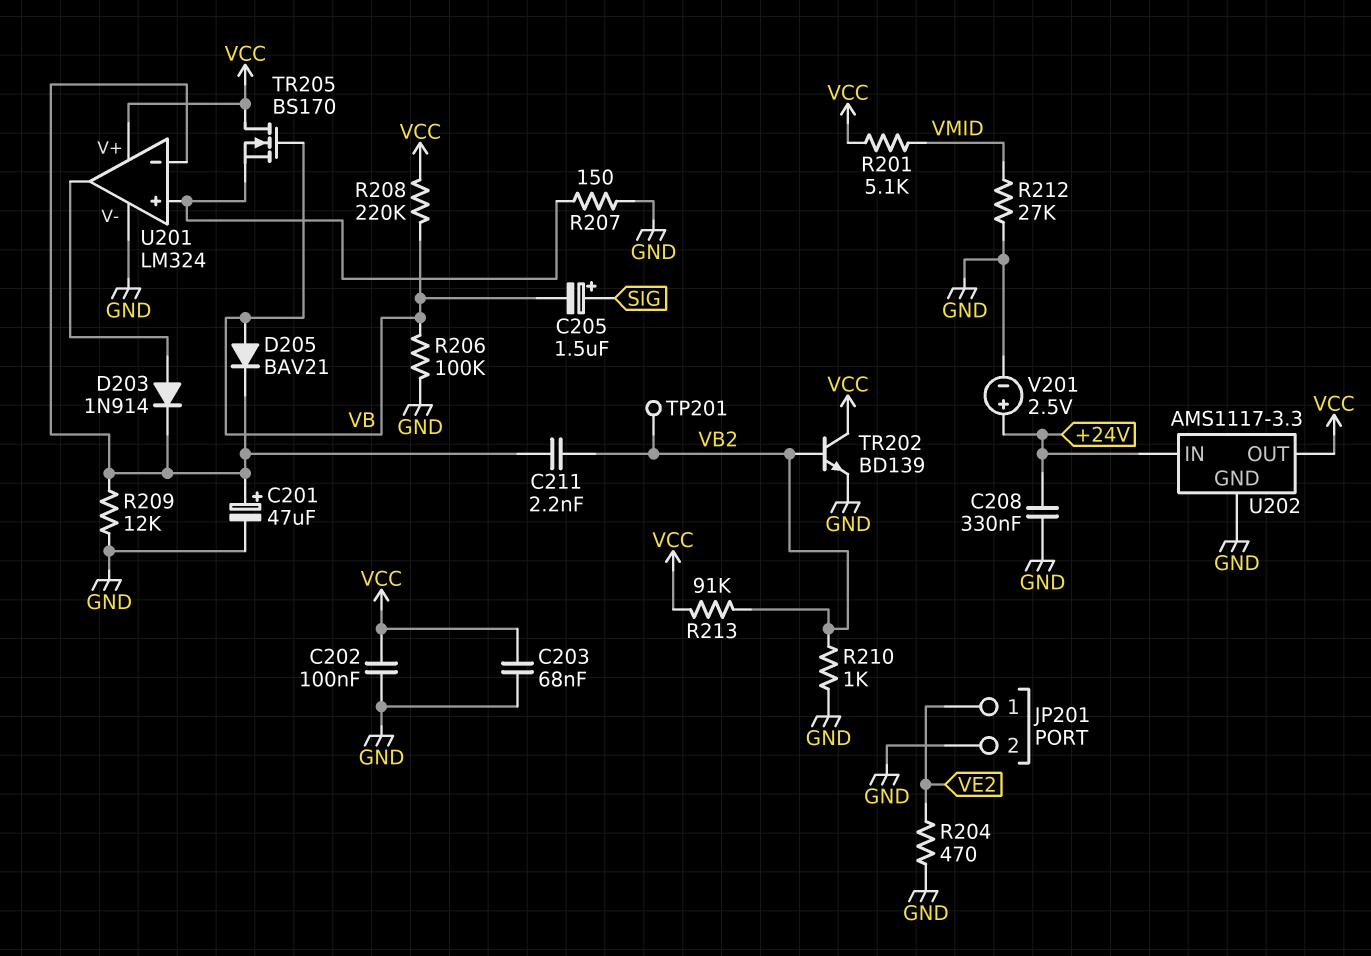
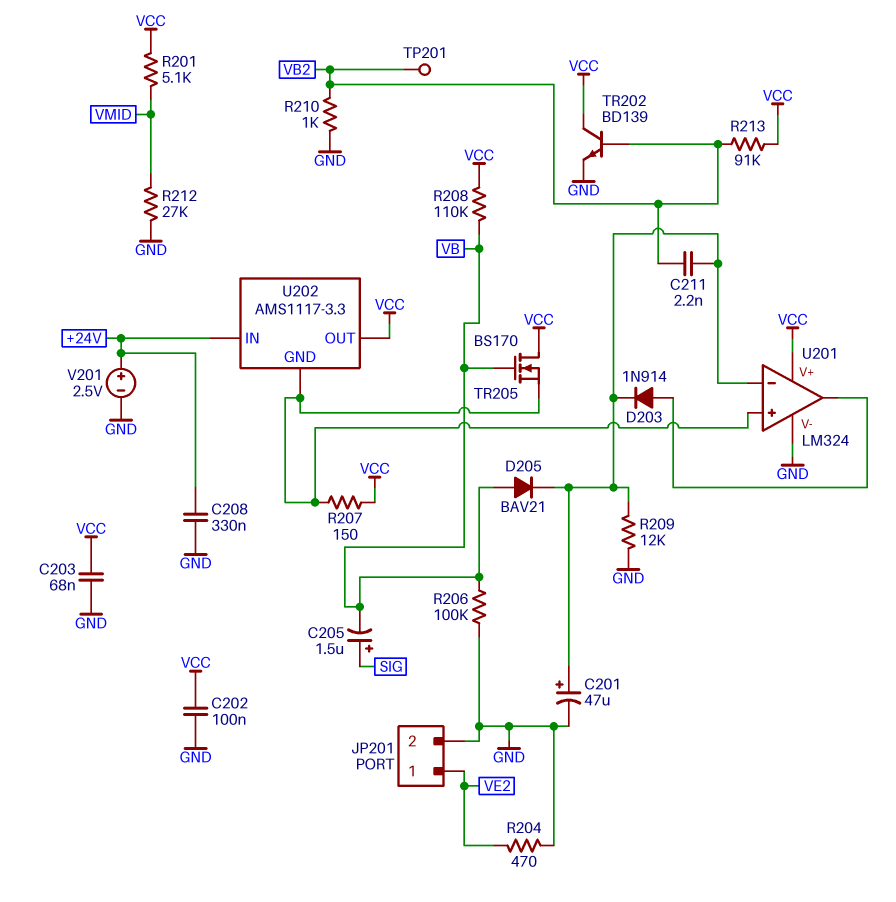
R207: 150 (GND, U201/in+) -> 150 (U201/in+, VCC)
R208: 220k (VB, VCC) -> 110k (VB, VCC)
U202 pin GND: GND -> U201/in+

